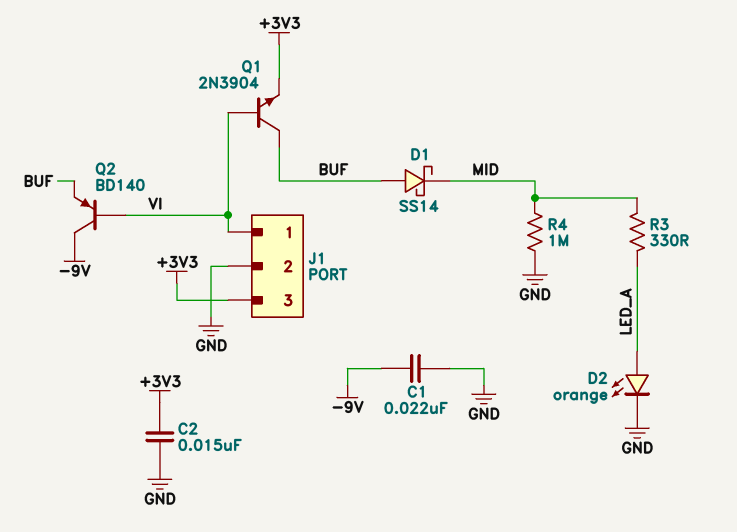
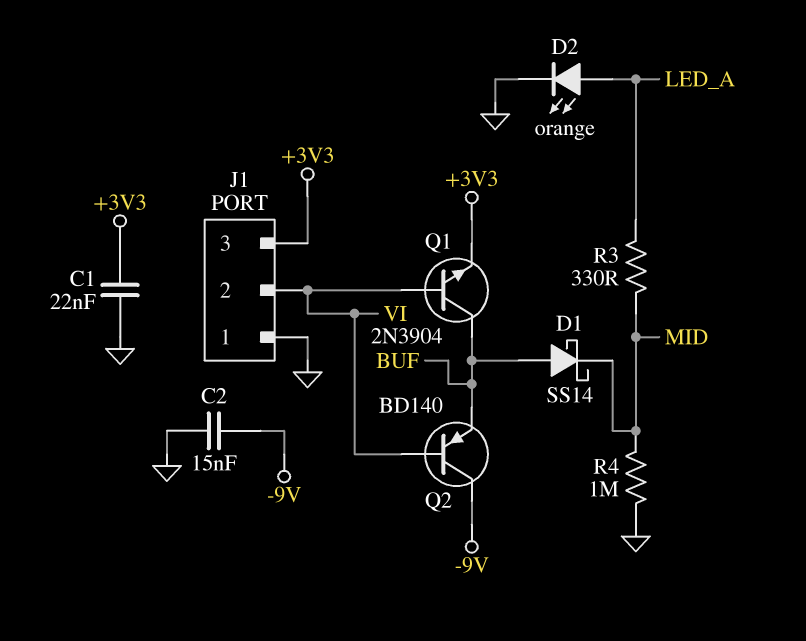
C1: 22nF (-9V, GND) -> 22nF (+3V3, GND)
C2: 15nF (+3V3, GND) -> 15nF (-9V, GND)
J1 pin 1: VI -> GND
J1 pin 2: GND -> VI

